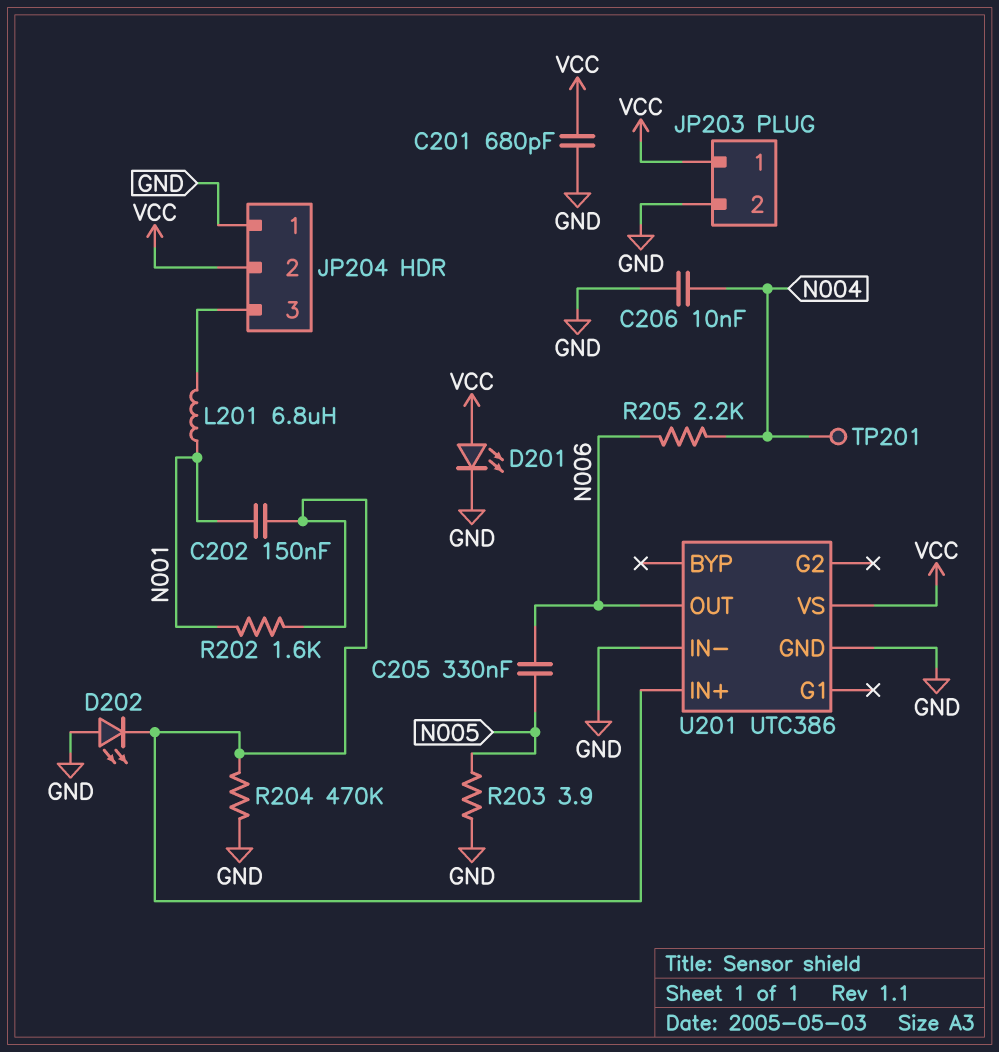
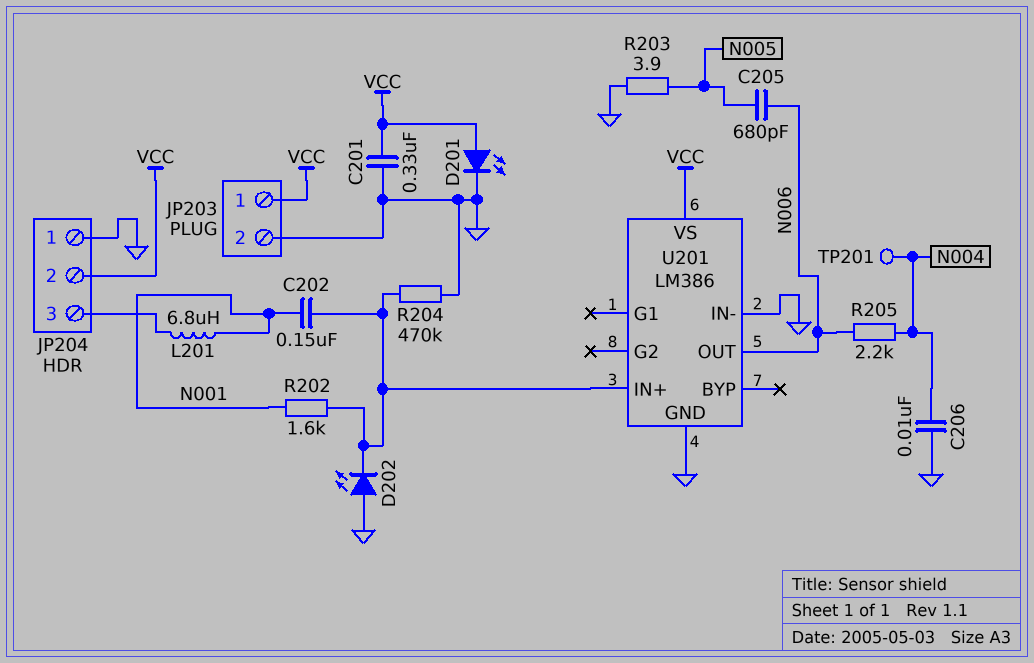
C201: 680pF (GND, VCC) -> 330nF (GND, VCC)
C205: 330nF (N005, N006) -> 680pF (N005, N006)
U201: UTC386 -> LM386

